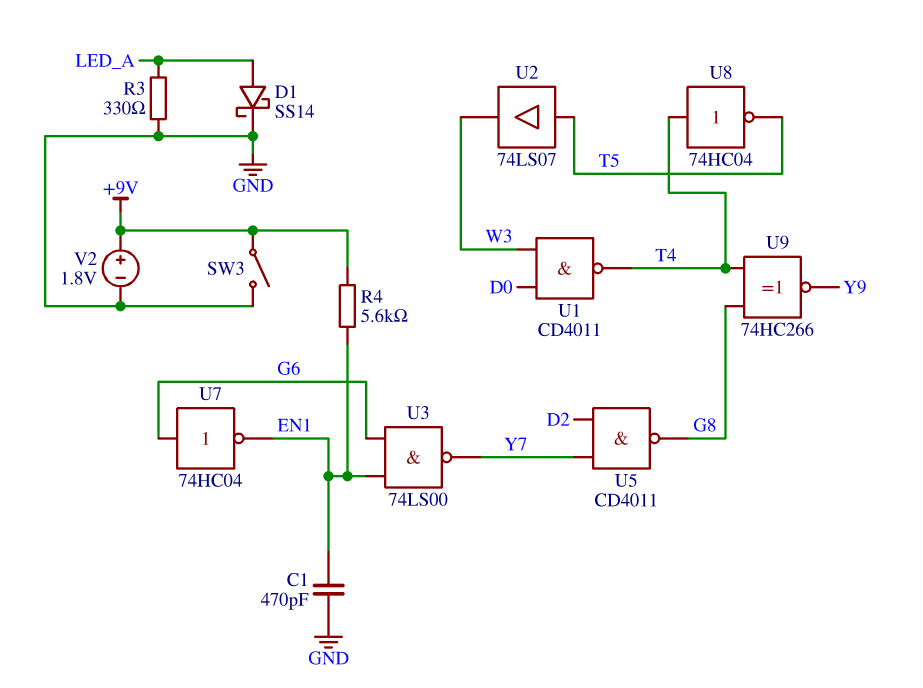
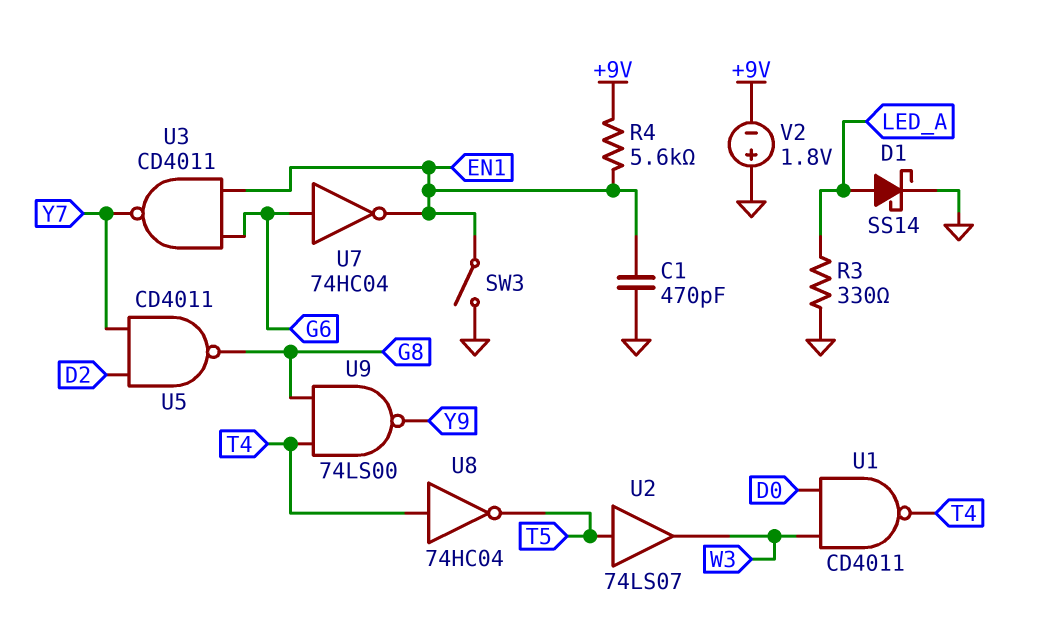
SW3: switch (+9V, GND) -> switch (EN1, GND)
U3: NAND 74LS00 (in EN1, in G6, out Y7) -> NAND CD4011 (in EN1, in G6, out Y7)
U9: XNOR 74HC266 (in G8, in T4, out Y9) -> NAND 74LS00 (in G8, in T4, out Y9)
V2: 1.8V (plus +9V, minus GND) -> 1.8V (plus GND, minus +9V)

